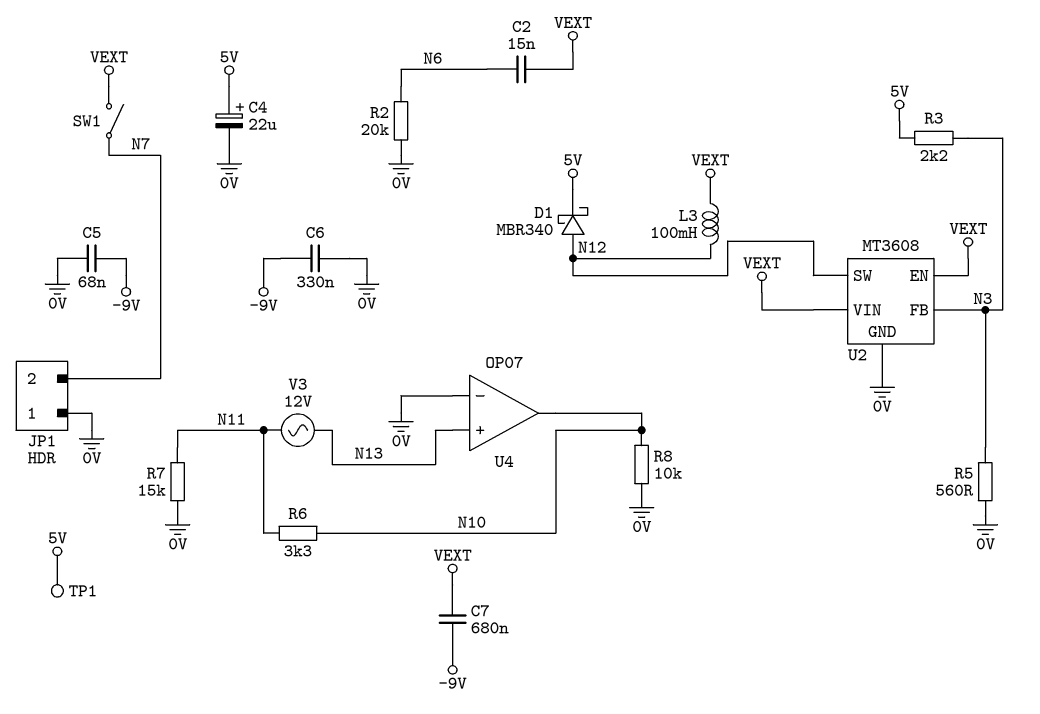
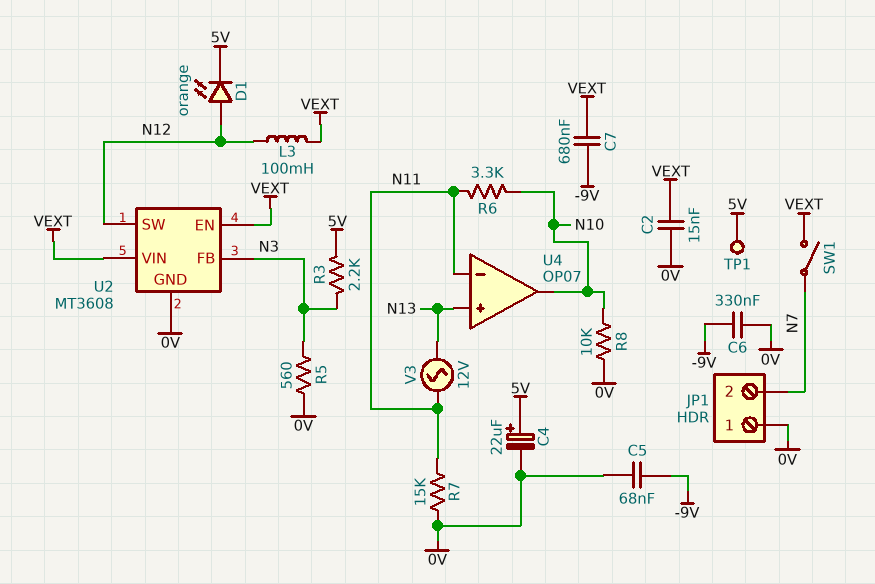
C2: 15nF (N6, VEXT) -> 15nF (0V, VEXT)
D1: schottky MBR340 (A N12, K 5V) -> LED orange (A N12, K 5V)
R2: 20k (0V, N6) -> none
U4 pin in-: 0V -> N11

